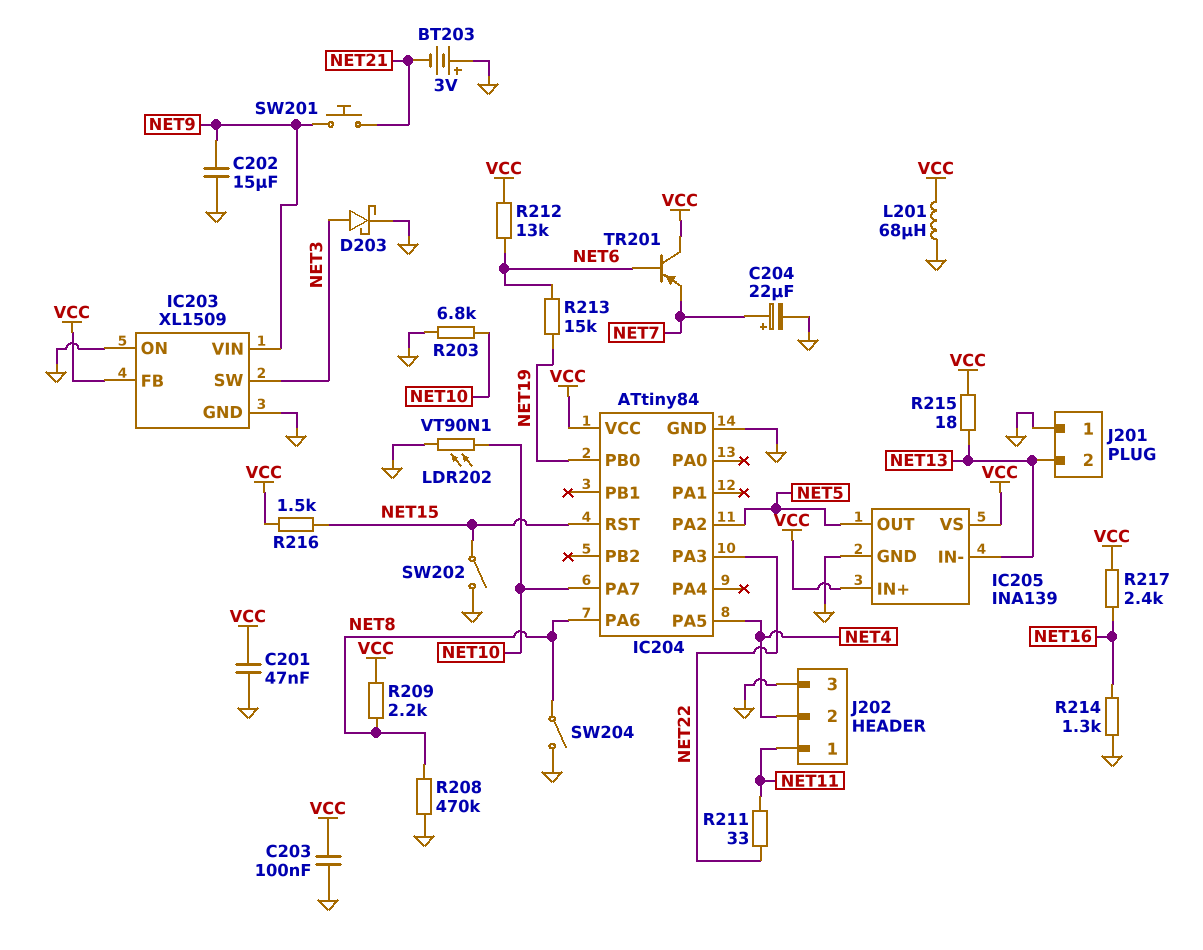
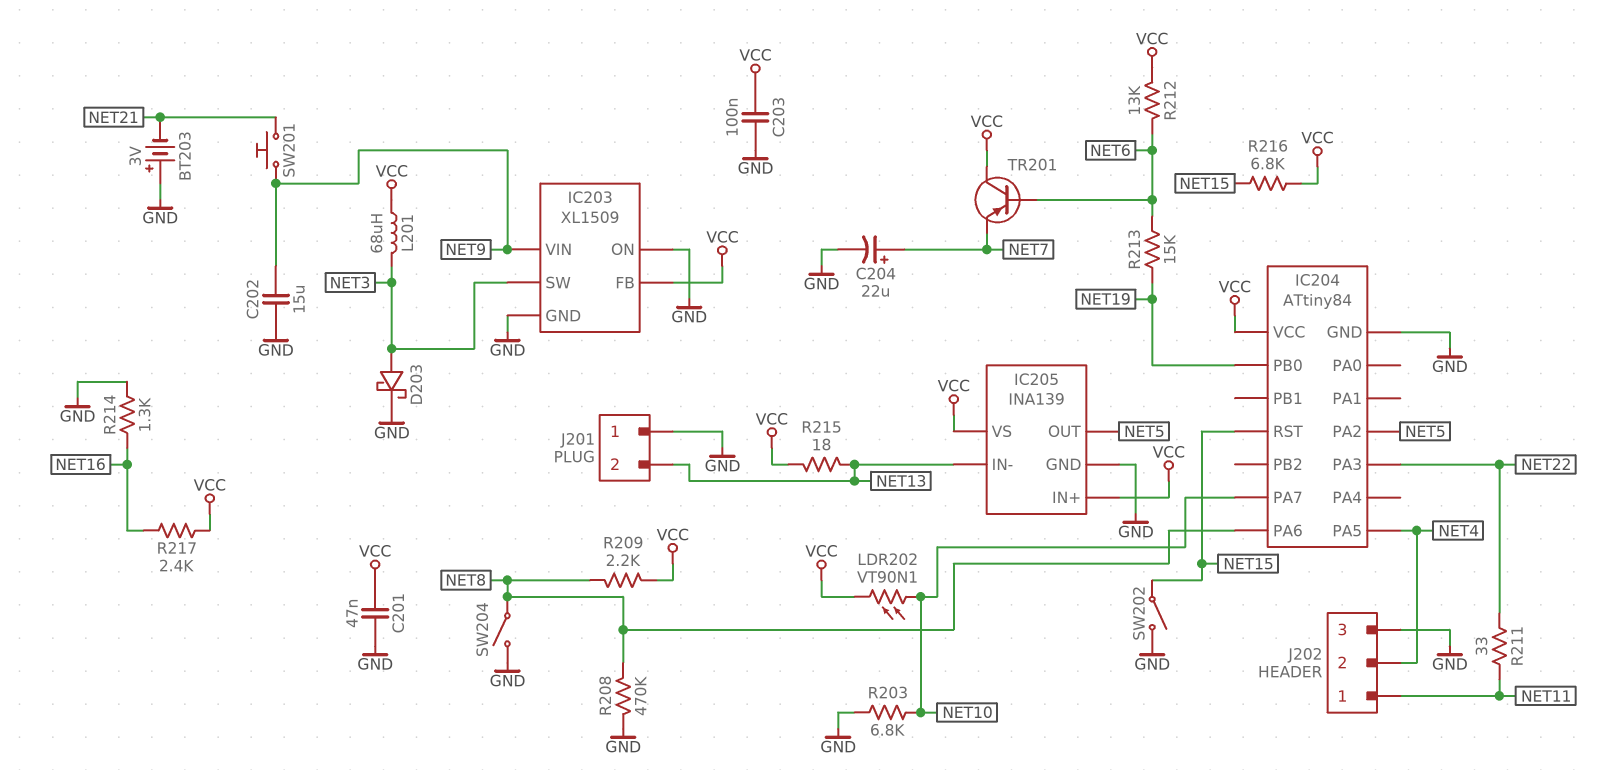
L201: 68uH (GND, VCC) -> 68uH (NET3, VCC)
LDR202: VT90N1 (GND, NET10) -> VT90N1 (NET10, VCC)
R216: 1.5k (NET15, VCC) -> 6.8k (NET15, VCC)

